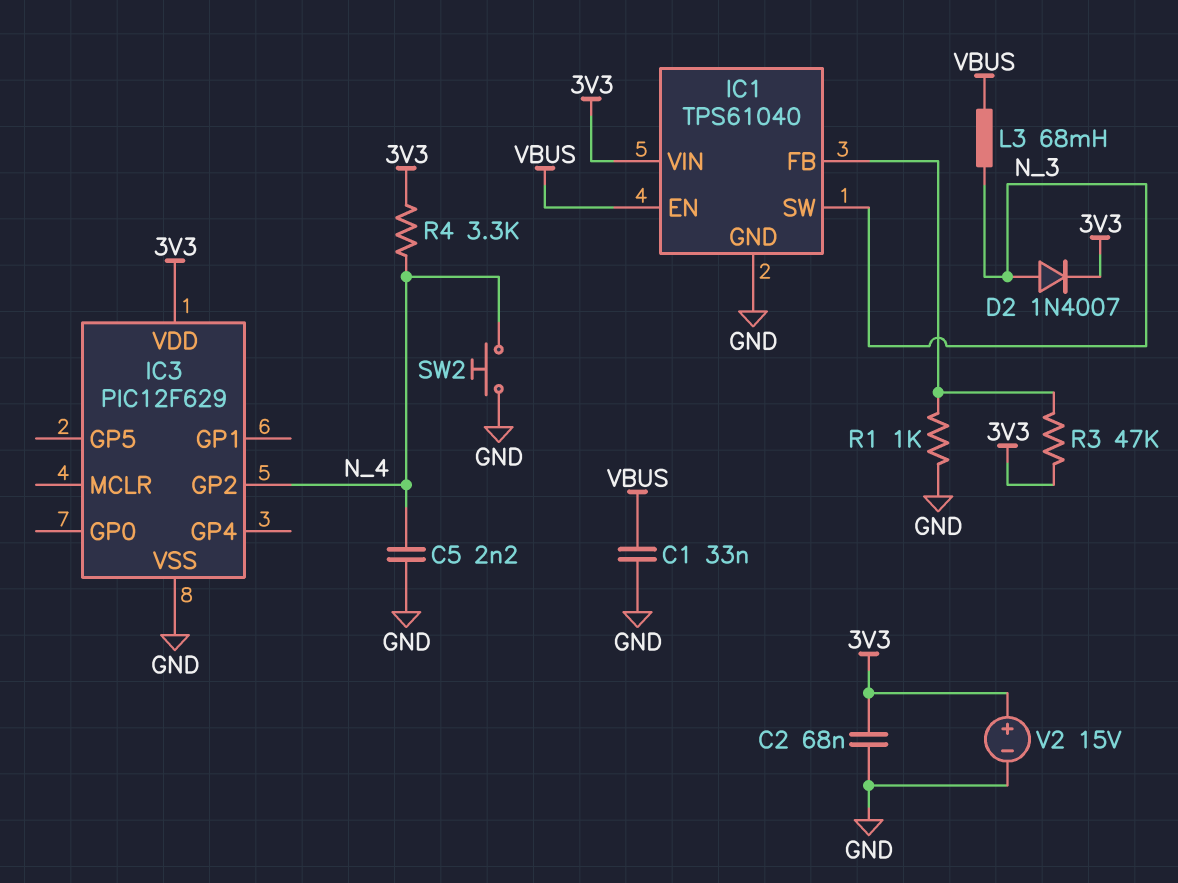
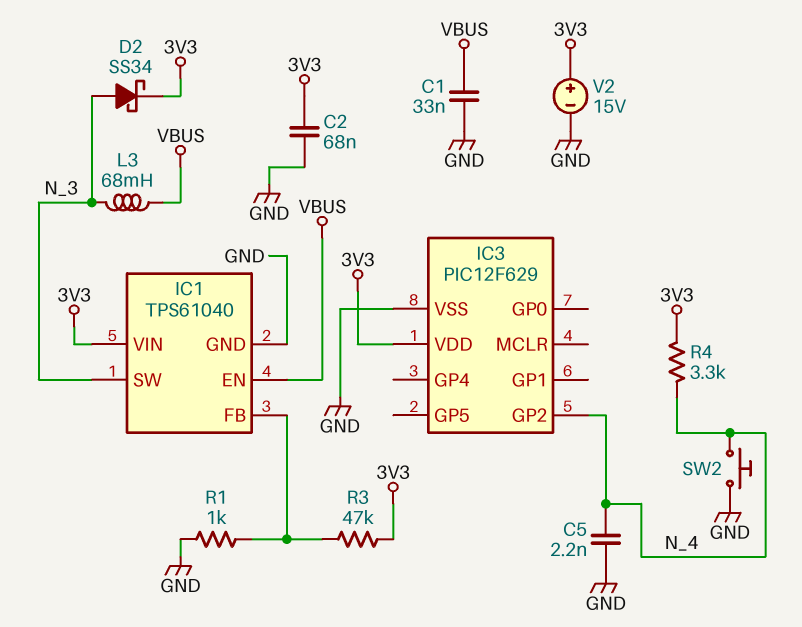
D2: diode 1N4007 (A N_3, K 3V3) -> schottky SS34 (A N_3, K 3V3)

